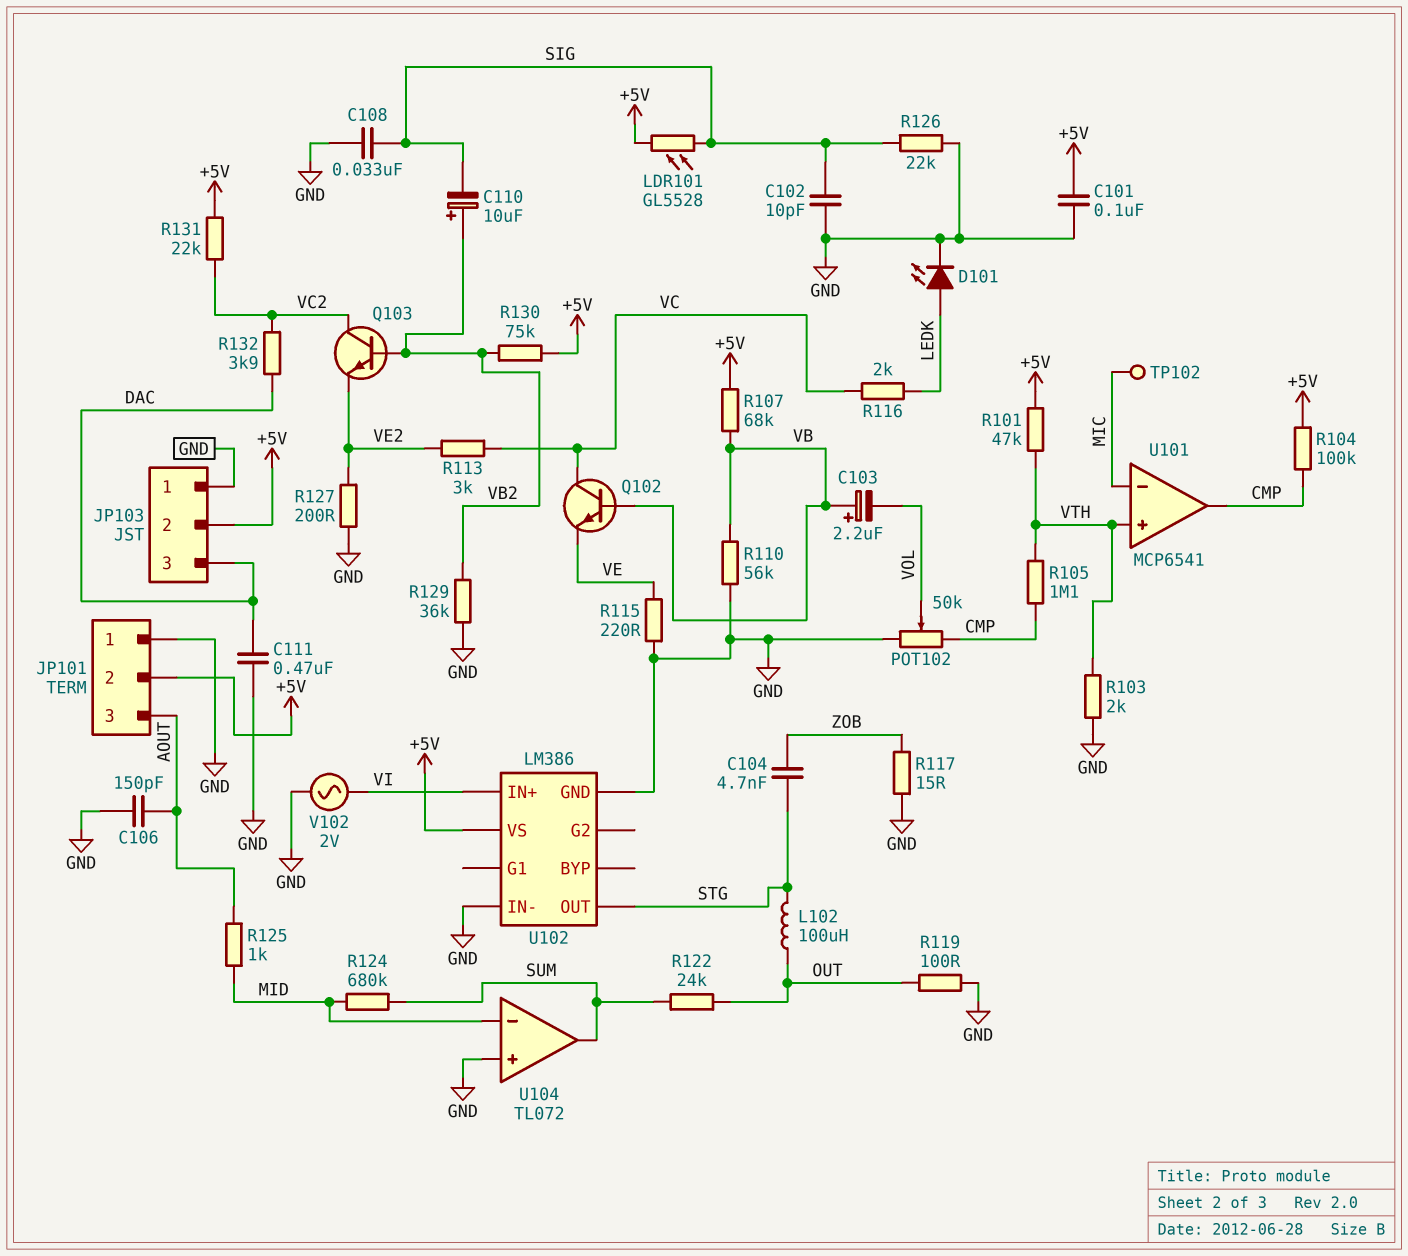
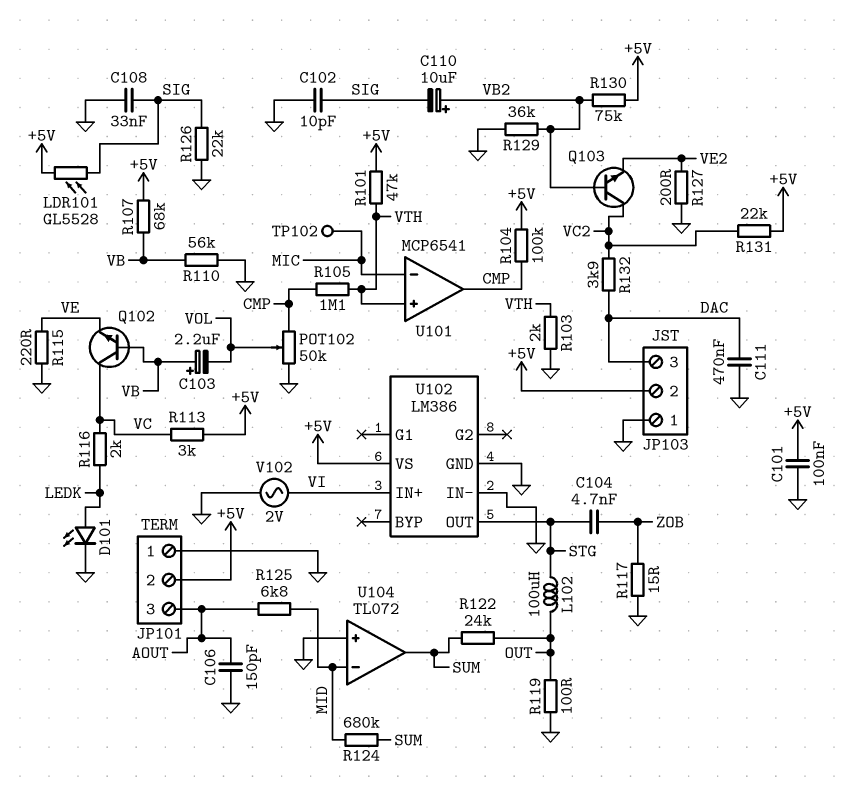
R113: 3k (VC, VE2) -> 3k (+5V, VC)
R125: 1k (AOUT, MID) -> 6.8k (AOUT, MID)

